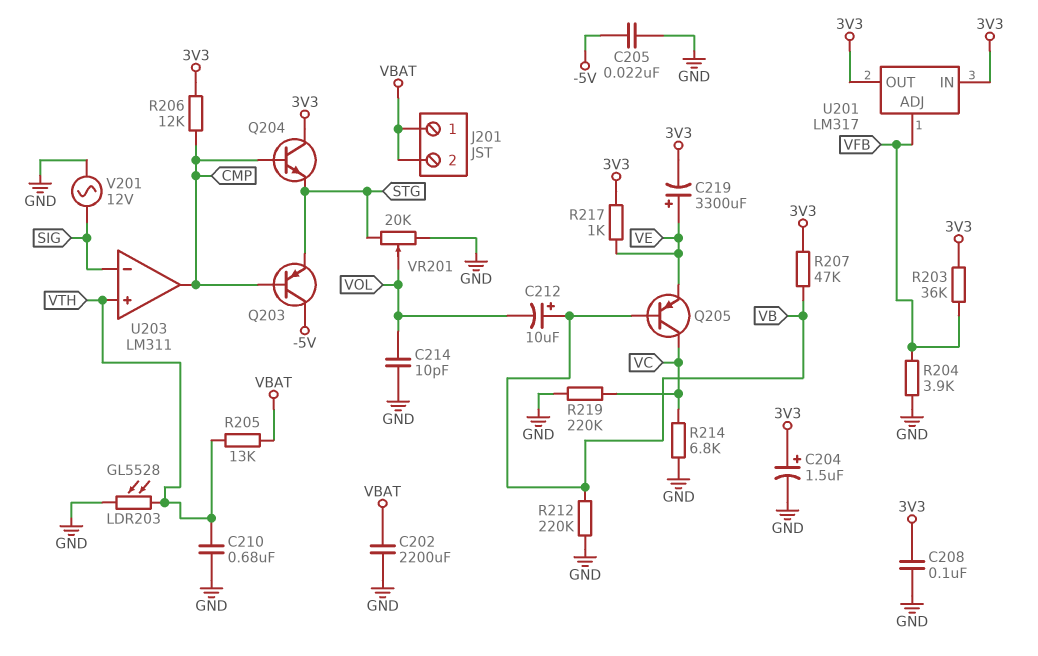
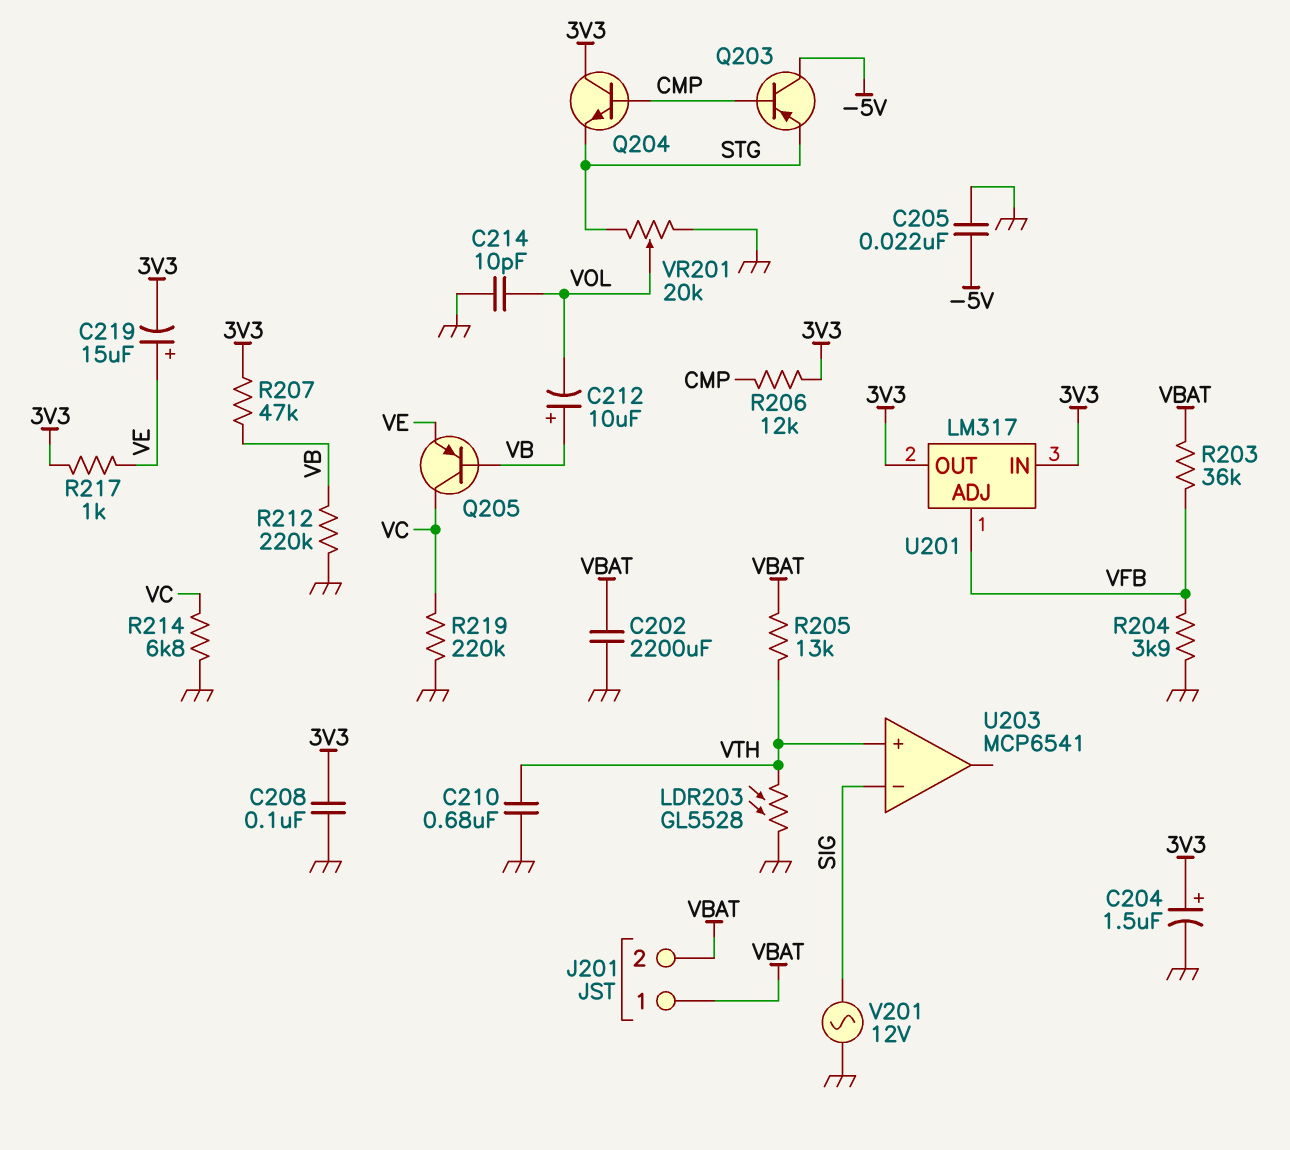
C219: 3300uF (plus VE, minus 3V3) -> 15uF (plus VE, minus 3V3)
R203: 36k (3V3, VFB) -> 36k (VBAT, VFB)
U203: LM311 -> MCP6541
U203 pin out: CMP -> none

